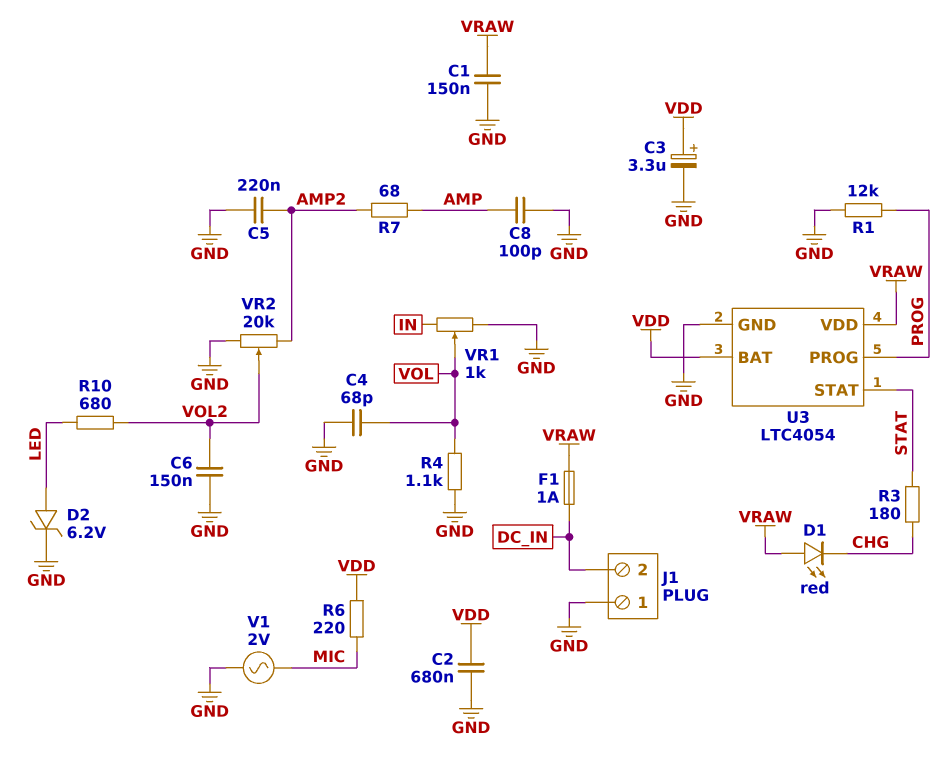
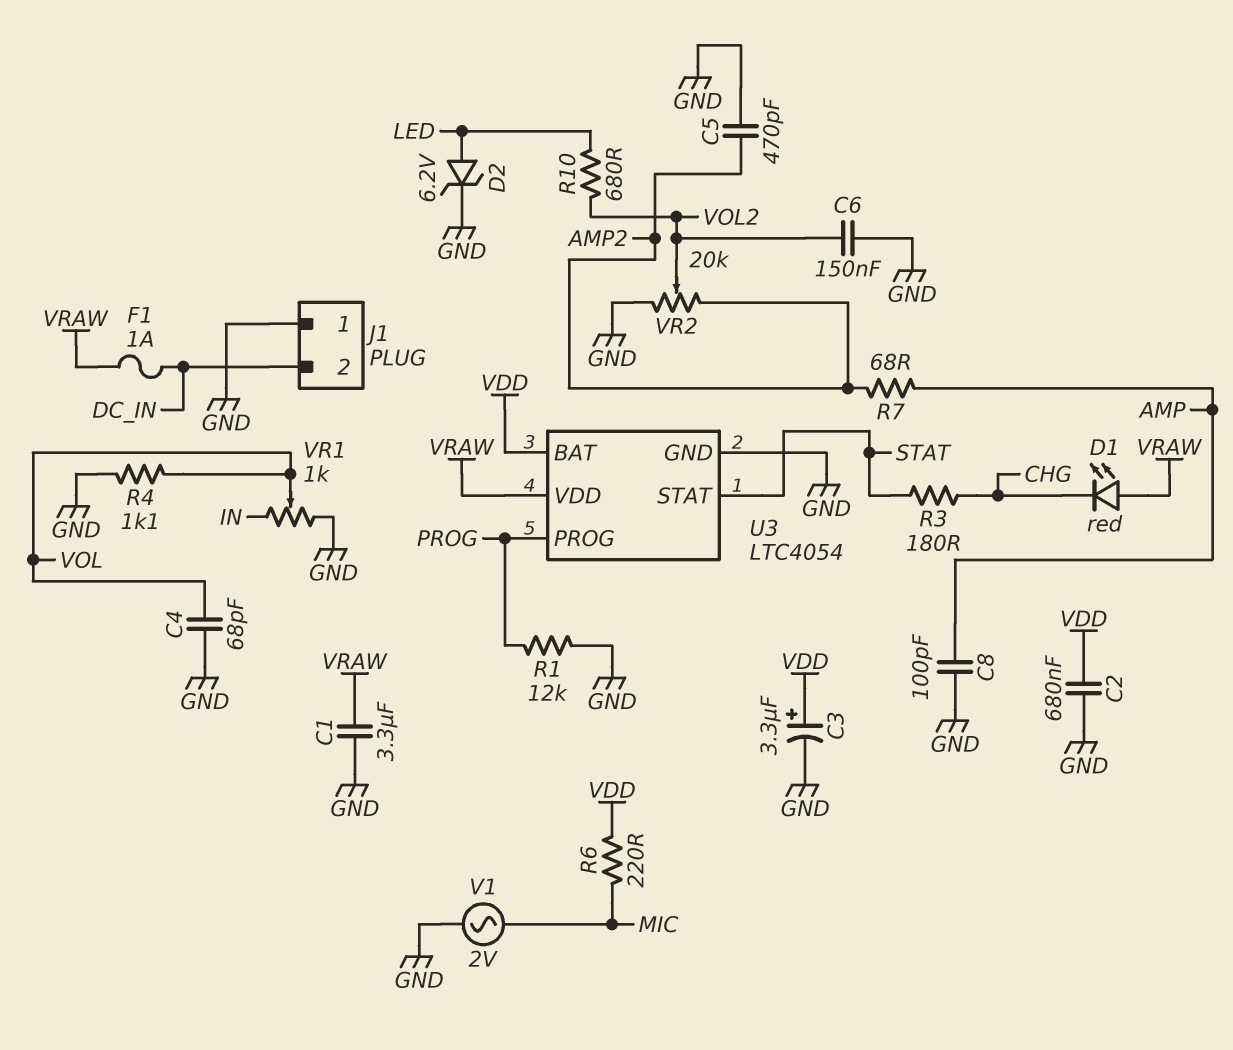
C1: 150nF (GND, VRAW) -> 3.3uF (GND, VRAW)
C5: 220nF (AMP2, GND) -> 470pF (AMP2, GND)

